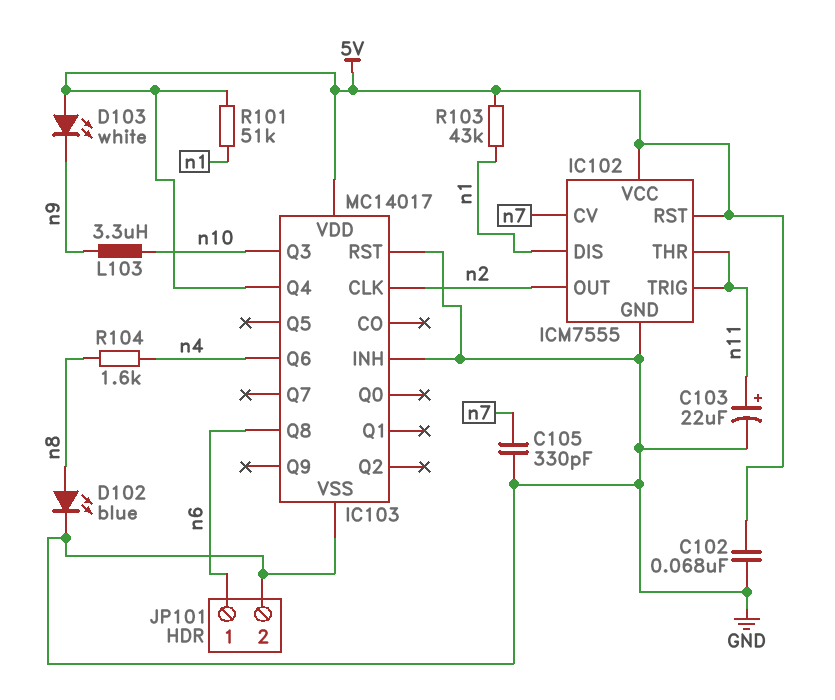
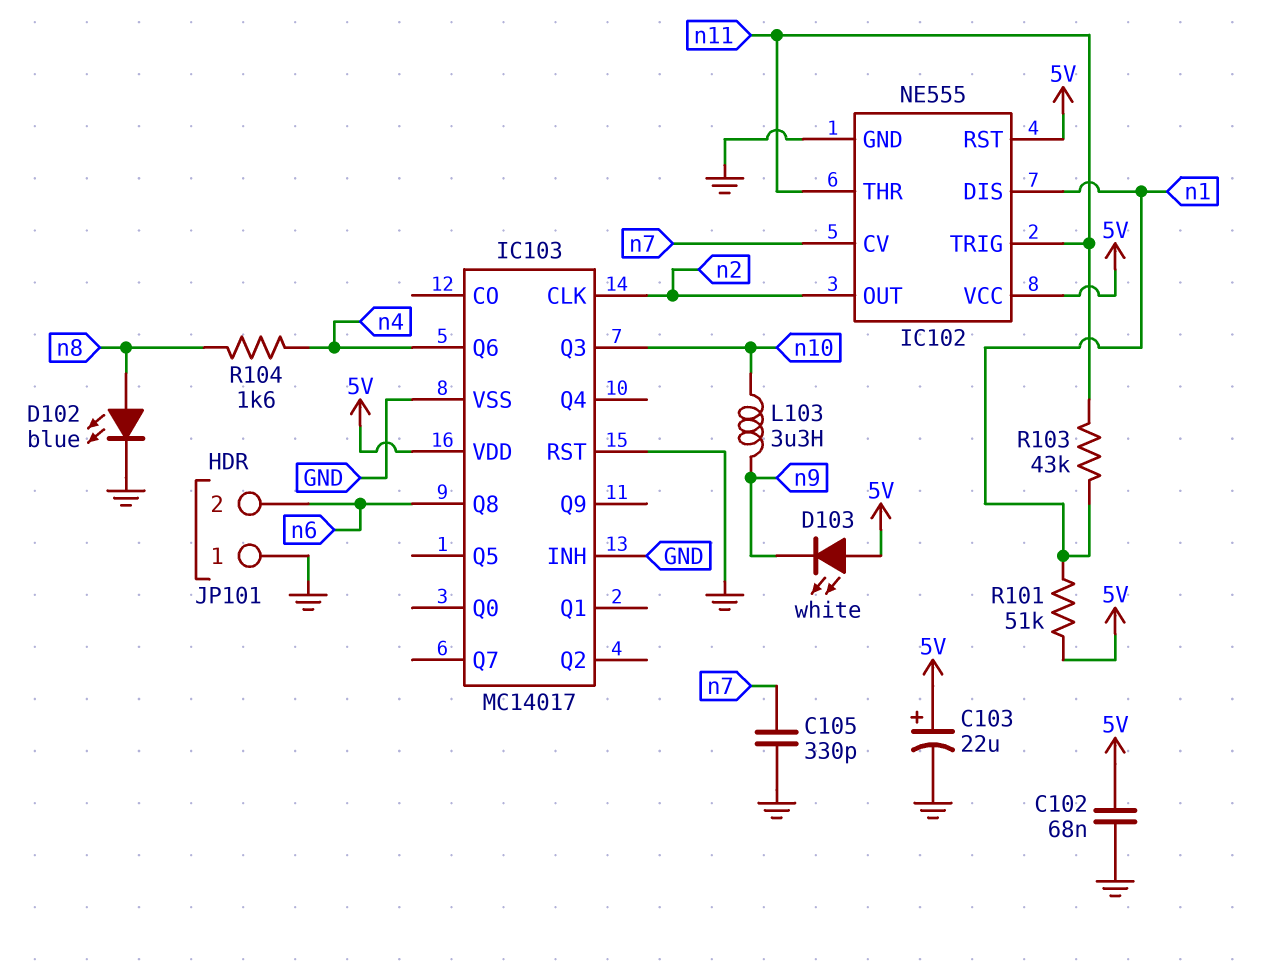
C103: 22uF (plus n11, minus GND) -> 22uF (plus 5V, minus GND)
IC102: ICM7555 -> NE555
IC103 pin Q4: 5V -> none
JP101 pin 1: n6 -> GND
JP101 pin 2: GND -> n6
R103: 43k (5V, n1) -> 43k (n1, n11)

